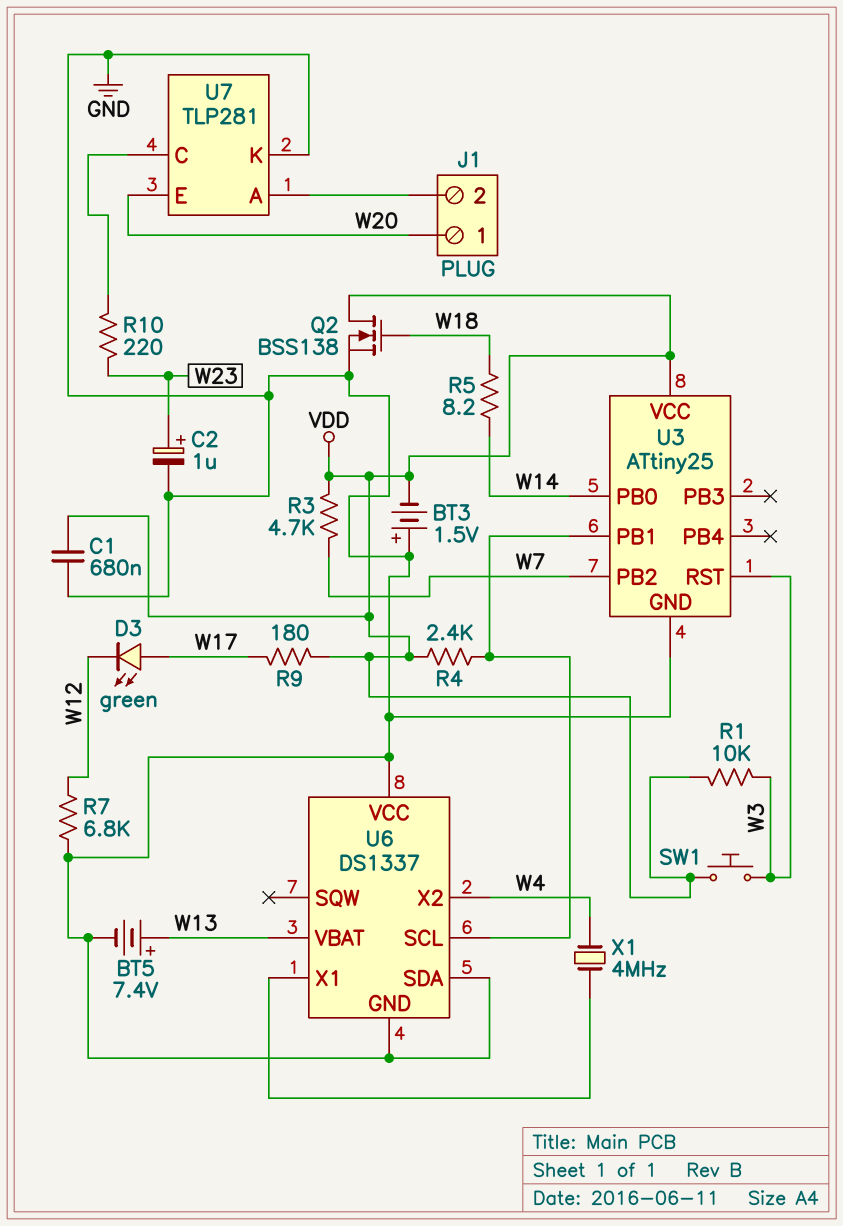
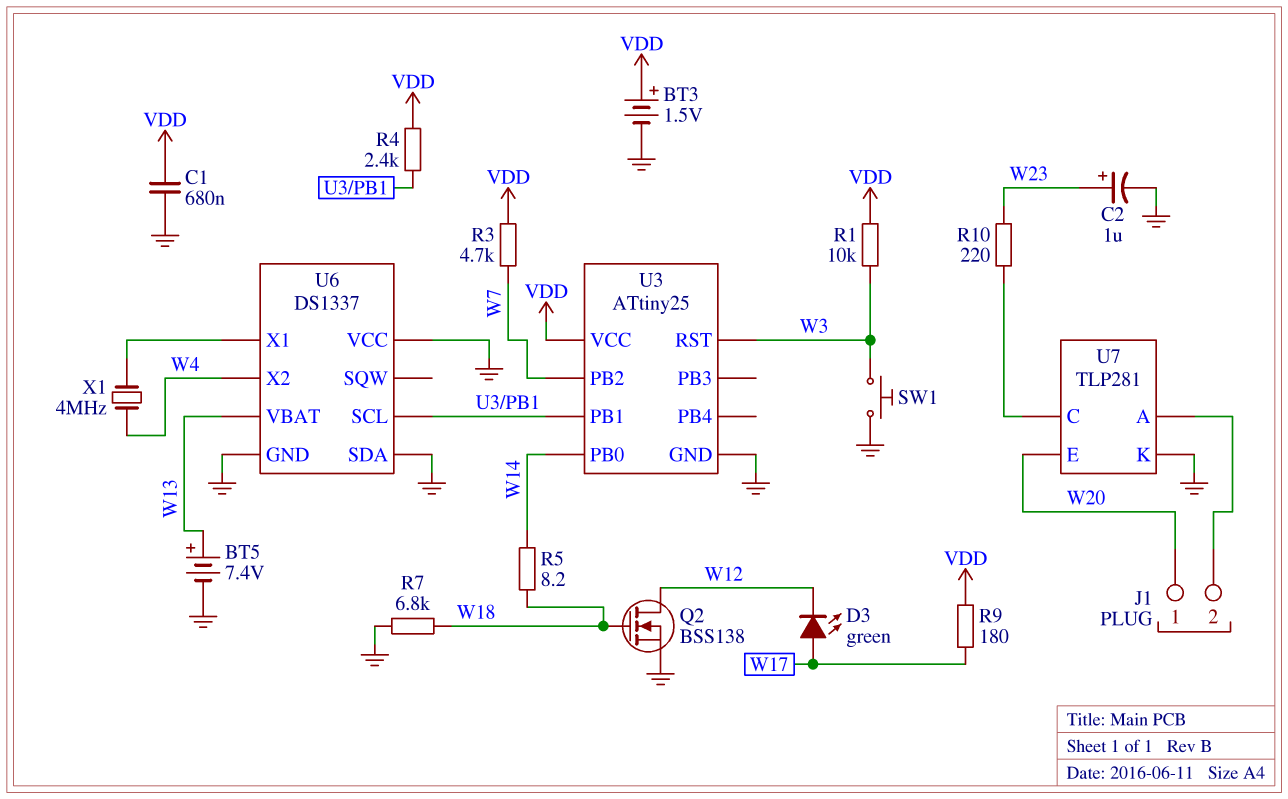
BT3: 1.5V (plus GND, minus VDD) -> 1.5V (plus VDD, minus GND)
Q2: NMOS BSS138 (G W18, D VDD, S GND) -> NMOS BSS138 (G W18, D W12, S GND)
R7: 6.8k (GND, W12) -> 6.8k (GND, W18)
SW1: button (VDD, W3) -> button (GND, W3)

